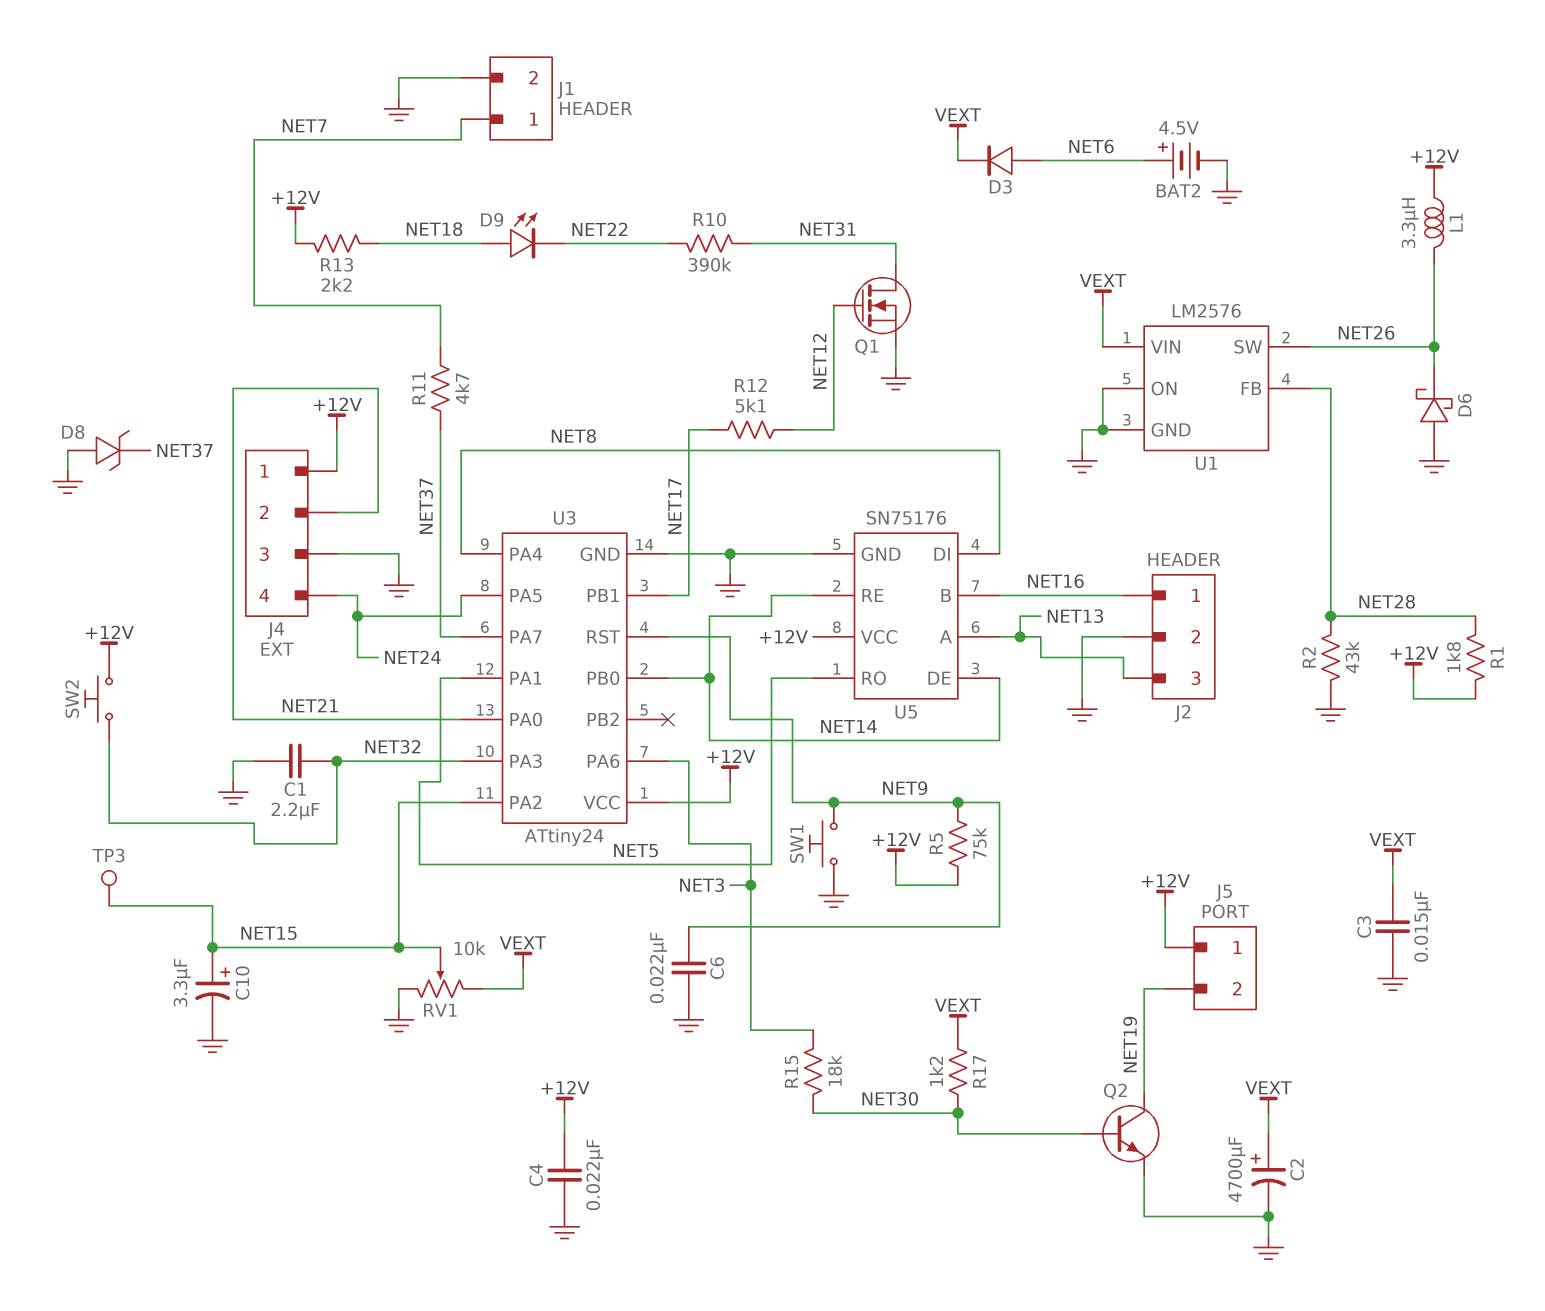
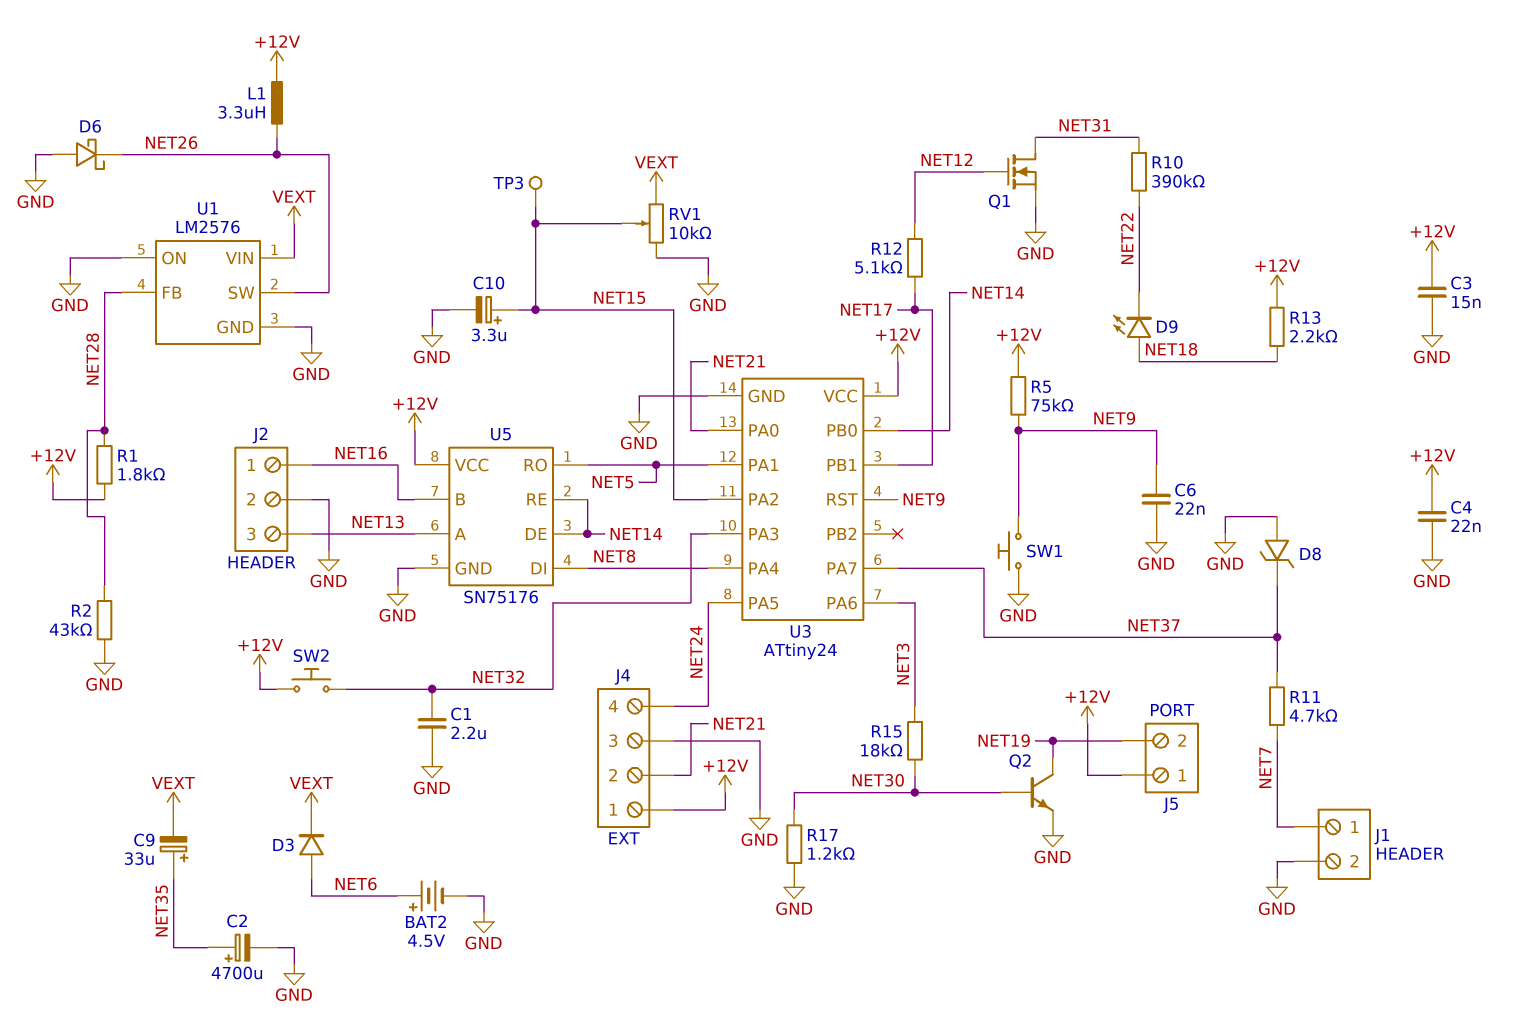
C2: 4700uF (plus VEXT, minus GND) -> 4700uF (plus NET35, minus GND)
C3: 15nF (GND, VEXT) -> 15nF (+12V, GND)
C9: none -> 33uF (plus NET35, minus VEXT)
R17: 1.2k (NET30, VEXT) -> 1.2k (GND, NET30)

